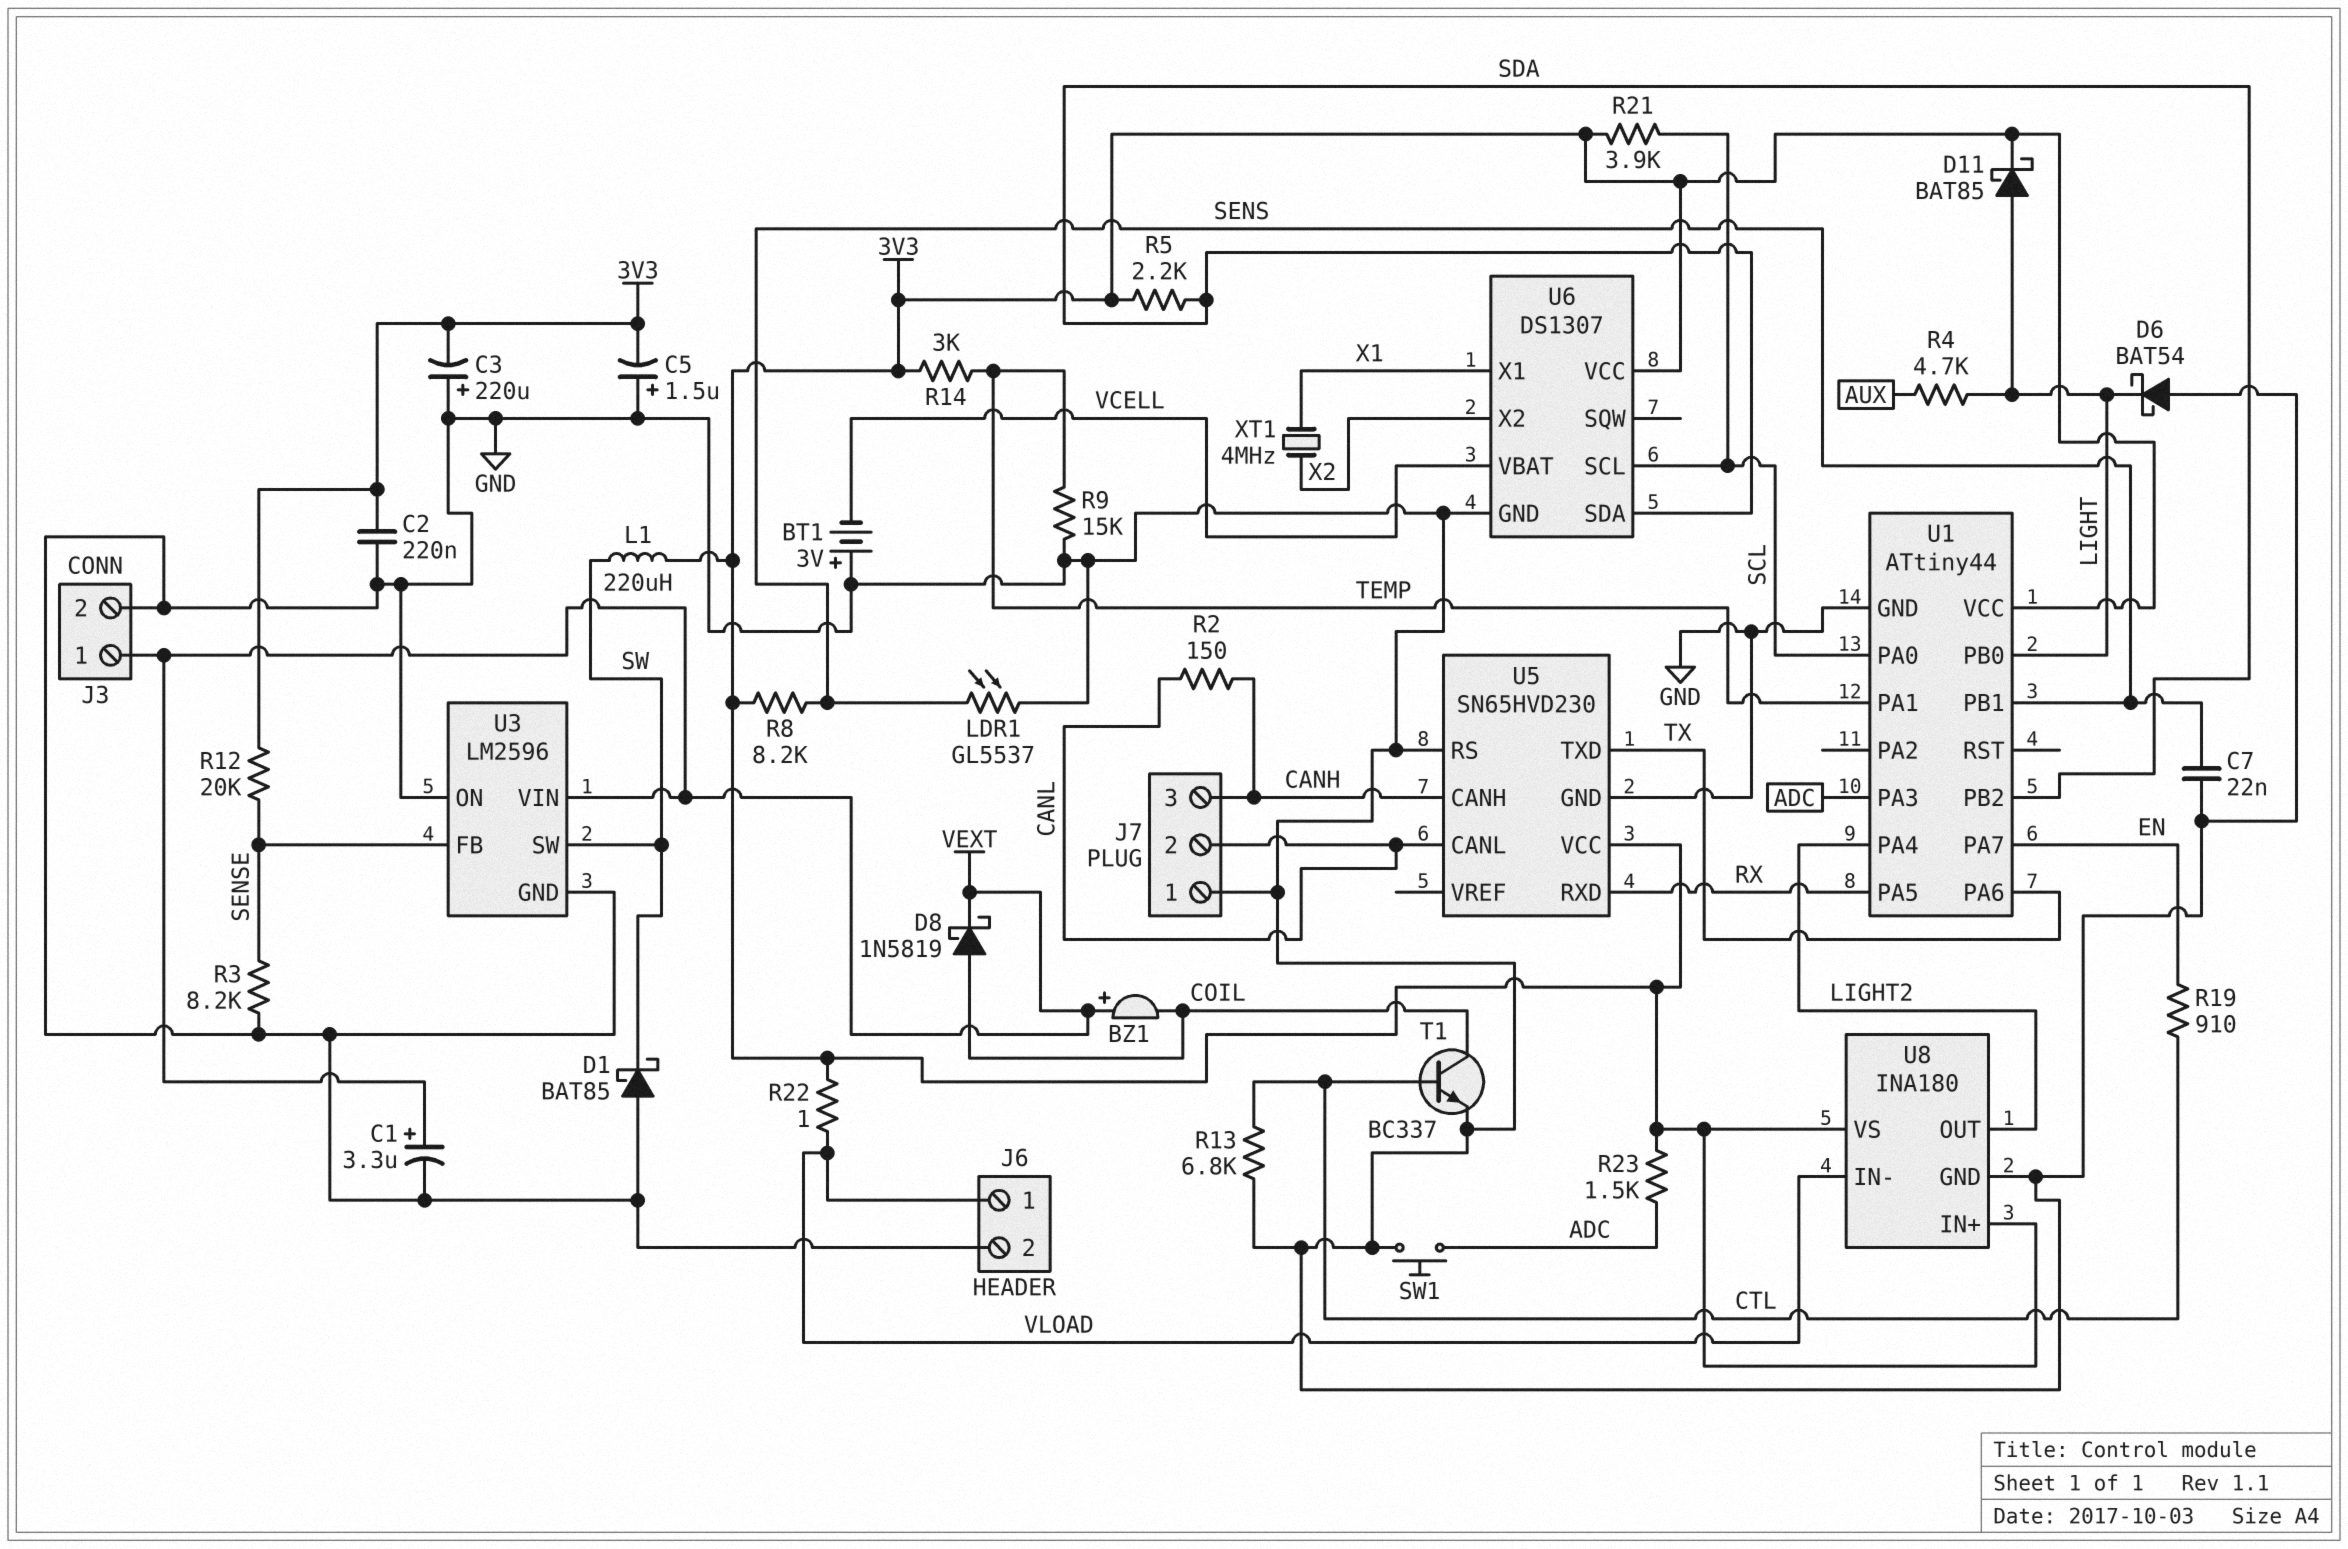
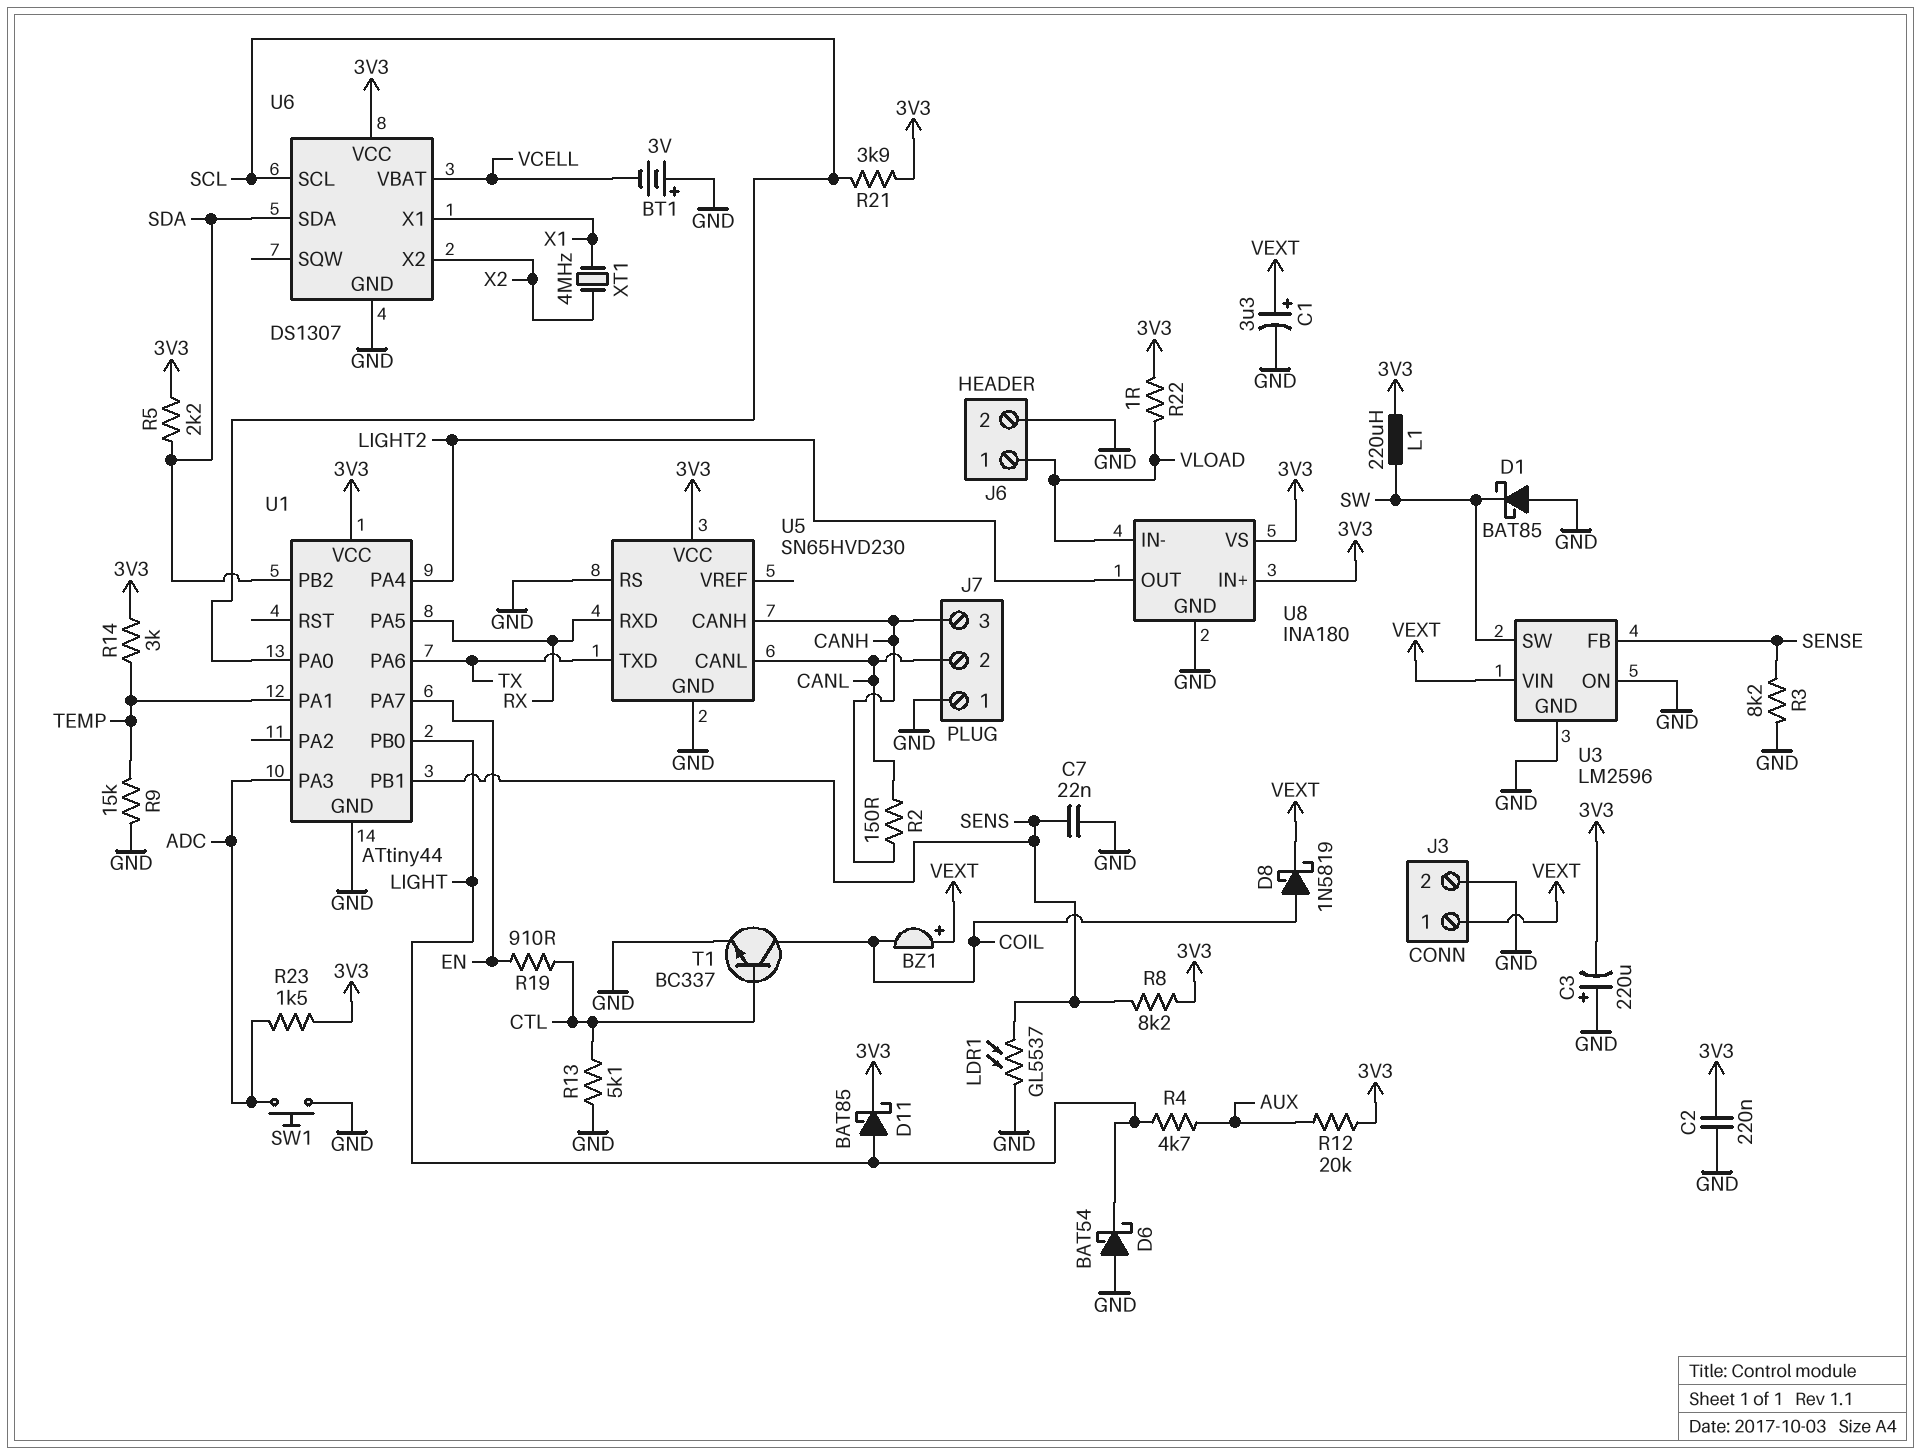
C5: 1.5uF (plus GND, minus 3V3) -> none
R12: 20k (3V3, SENSE) -> 20k (3V3, AUX)
R13: 6.8k (CTL, GND) -> 5.1k (CTL, GND)

